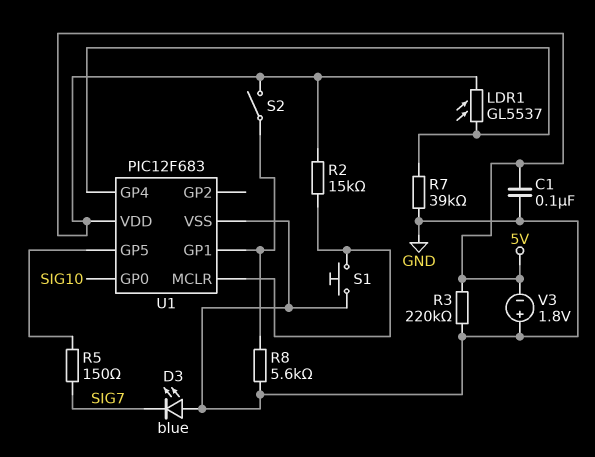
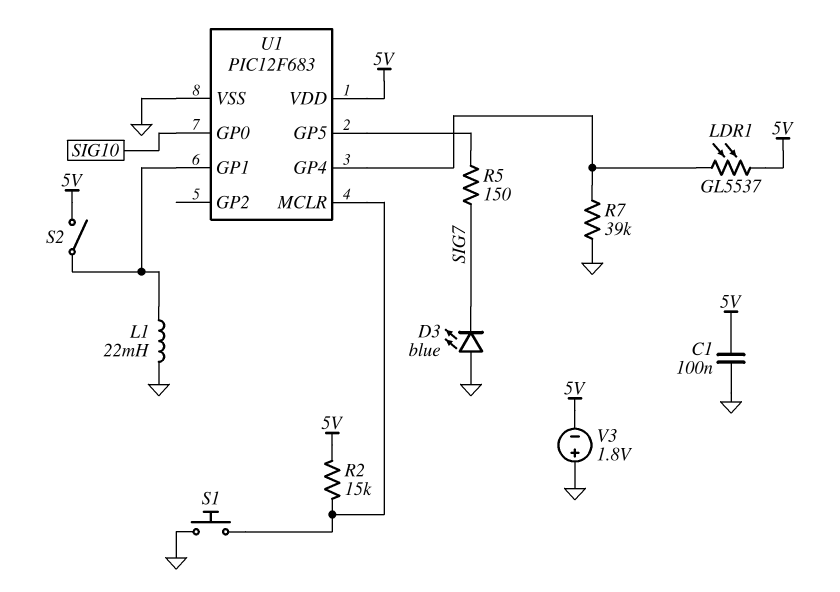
L1: none -> 22mH (GND, U1/GP1)
R3: 220k (5V, GND) -> none
R8: 5.6k (GND, U1/GP1) -> none

